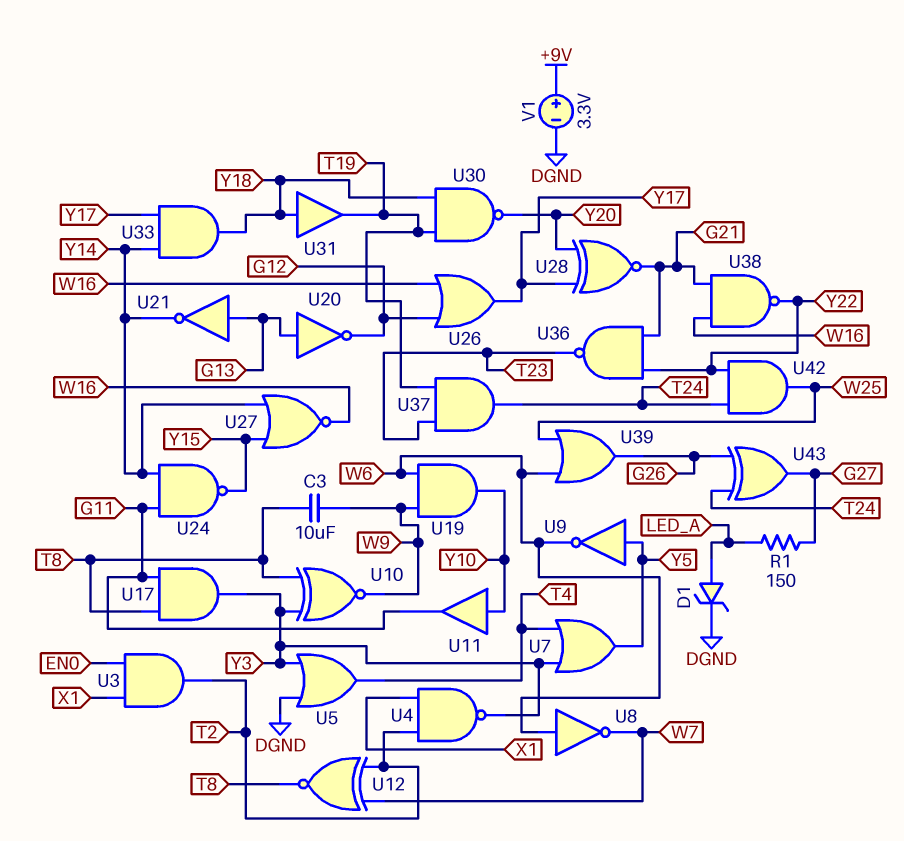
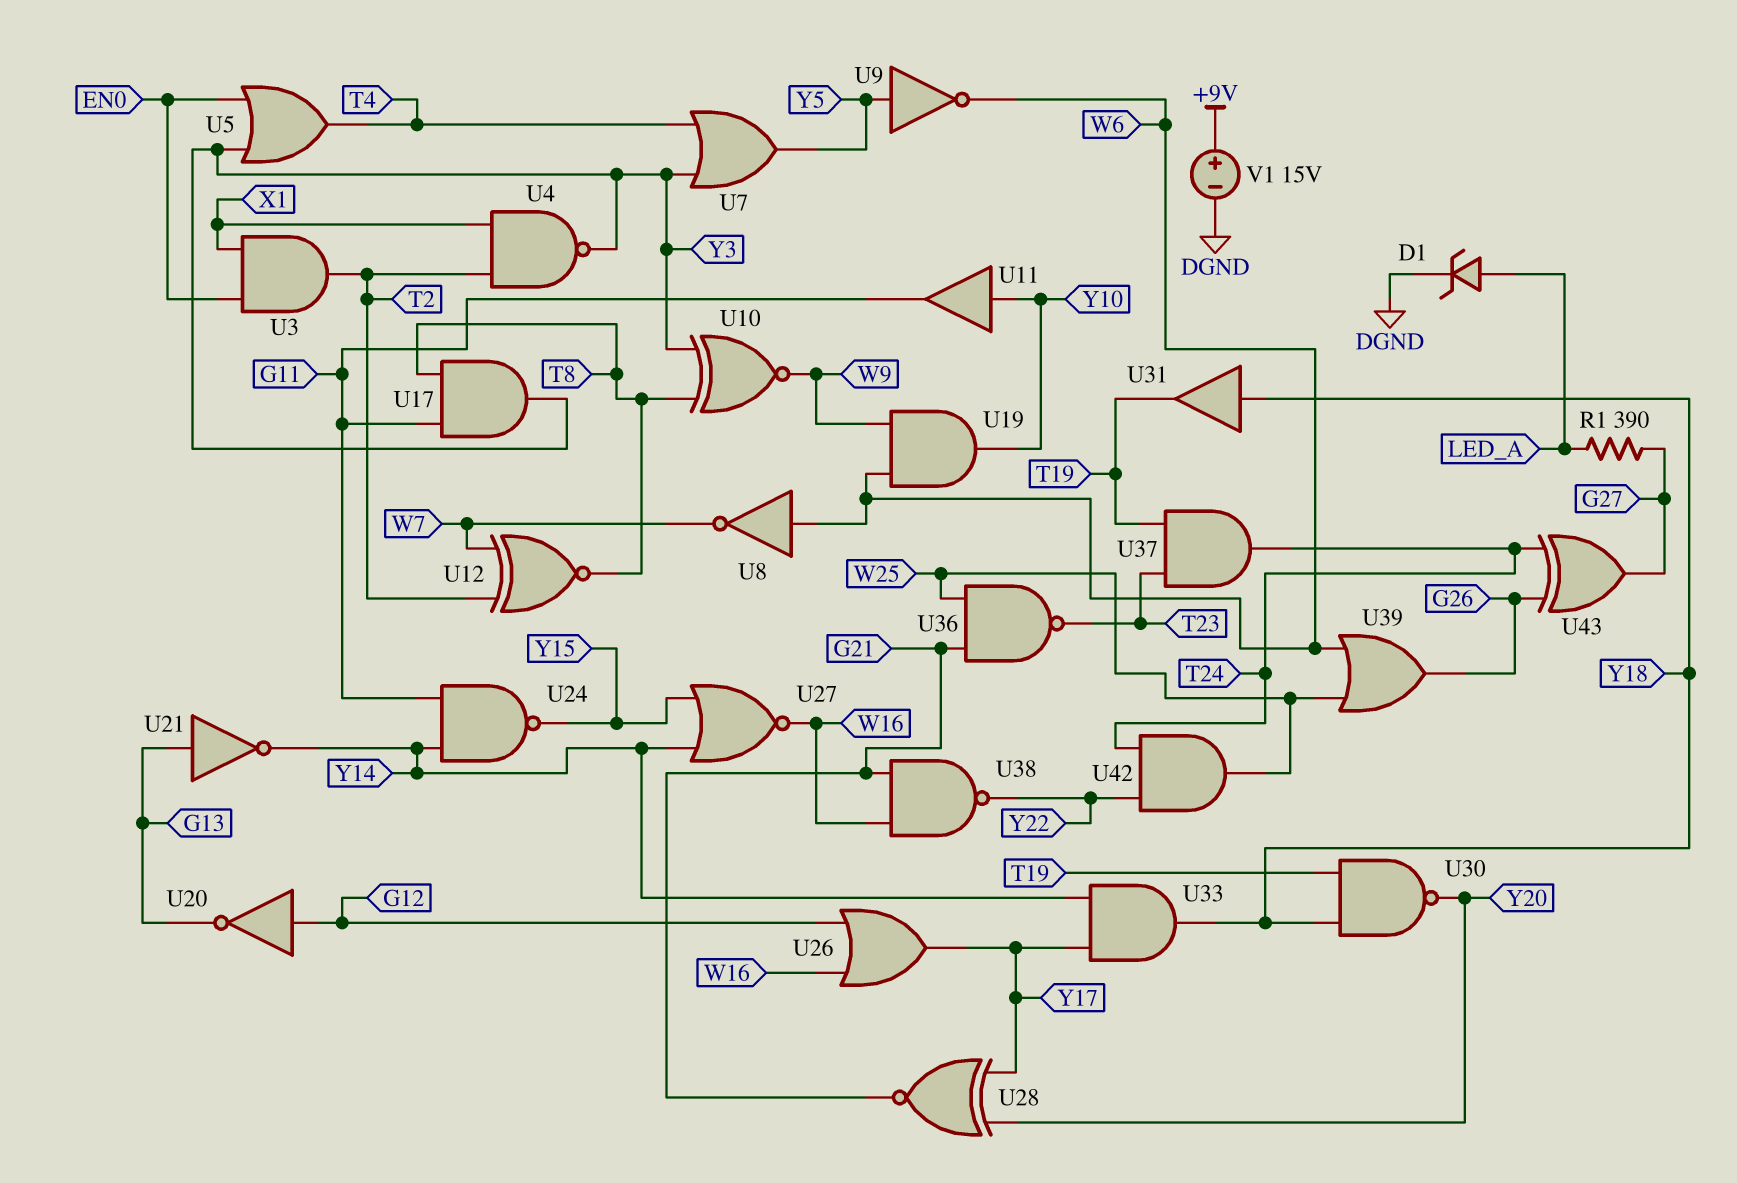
C3: 10uF (T8, W9) -> none
R1: 150 (G27, LED_A) -> 390 (G27, LED_A)
U5: OR (in DGND, in Y3, out T4) -> OR (in EN0, in Y3, out T4)
U20: NOT (in G13, out G12) -> NOT (in G12, out G13)
U36: NAND (in G21, in Y22, out T23) -> NAND (in G21, in W25, out T23)
V1: 3.3V (plus +9V, minus DGND) -> 15V (plus +9V, minus DGND)

